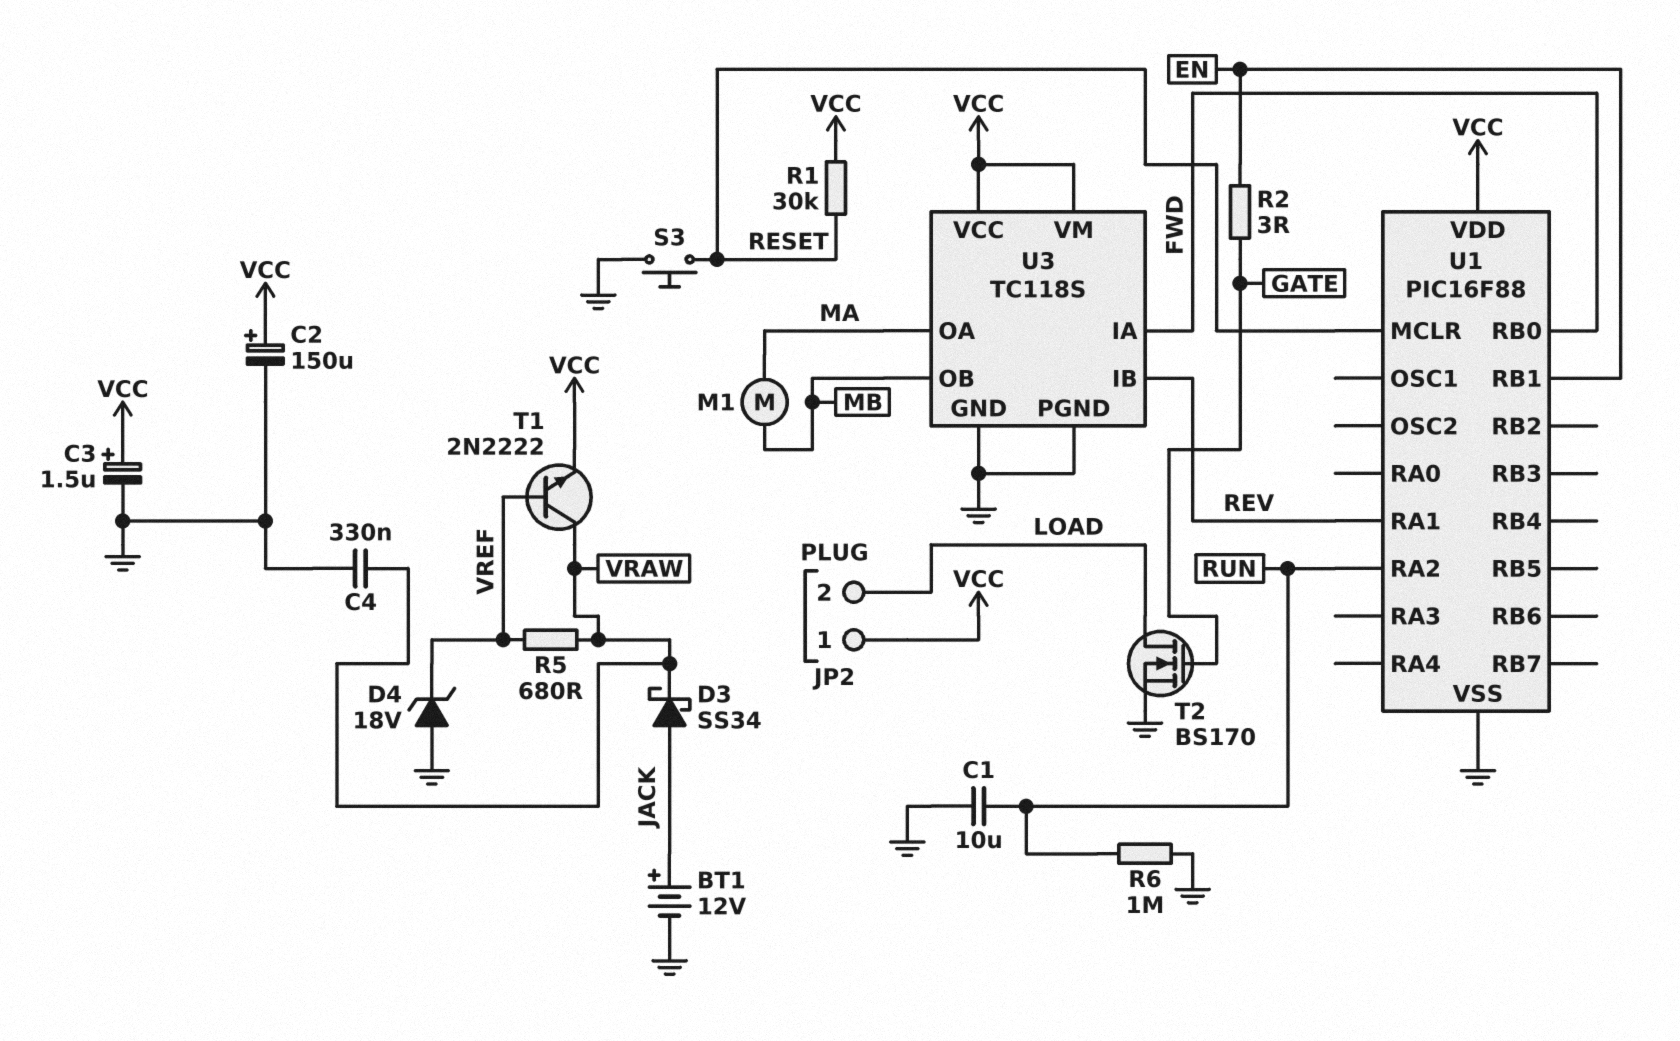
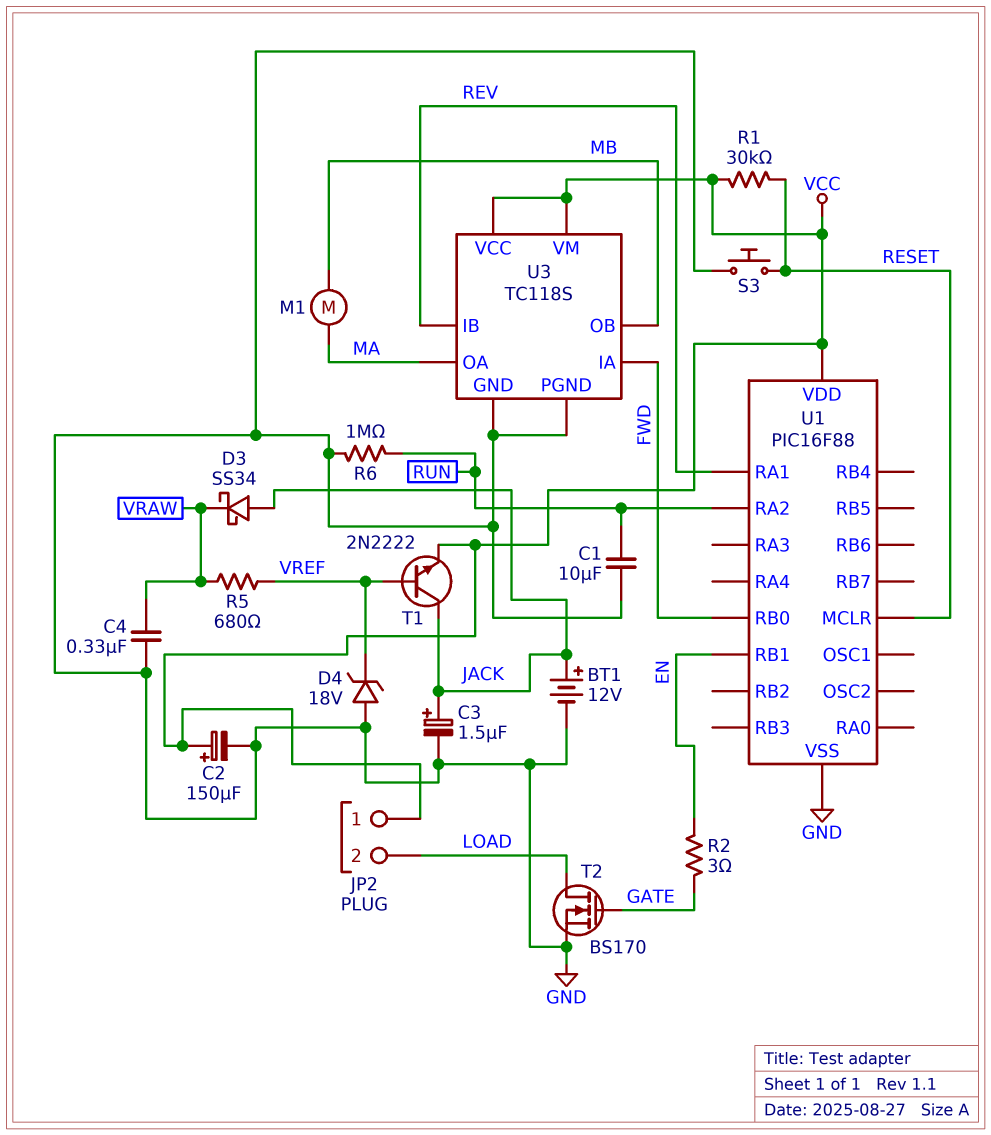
C3: 1.5uF (plus VCC, minus GND) -> 1.5uF (plus JACK, minus GND)
T1: NPN 2N2222 (B VREF, C VRAW, E VCC) -> NPN 2N2222 (B VREF, C JACK, E VCC)

